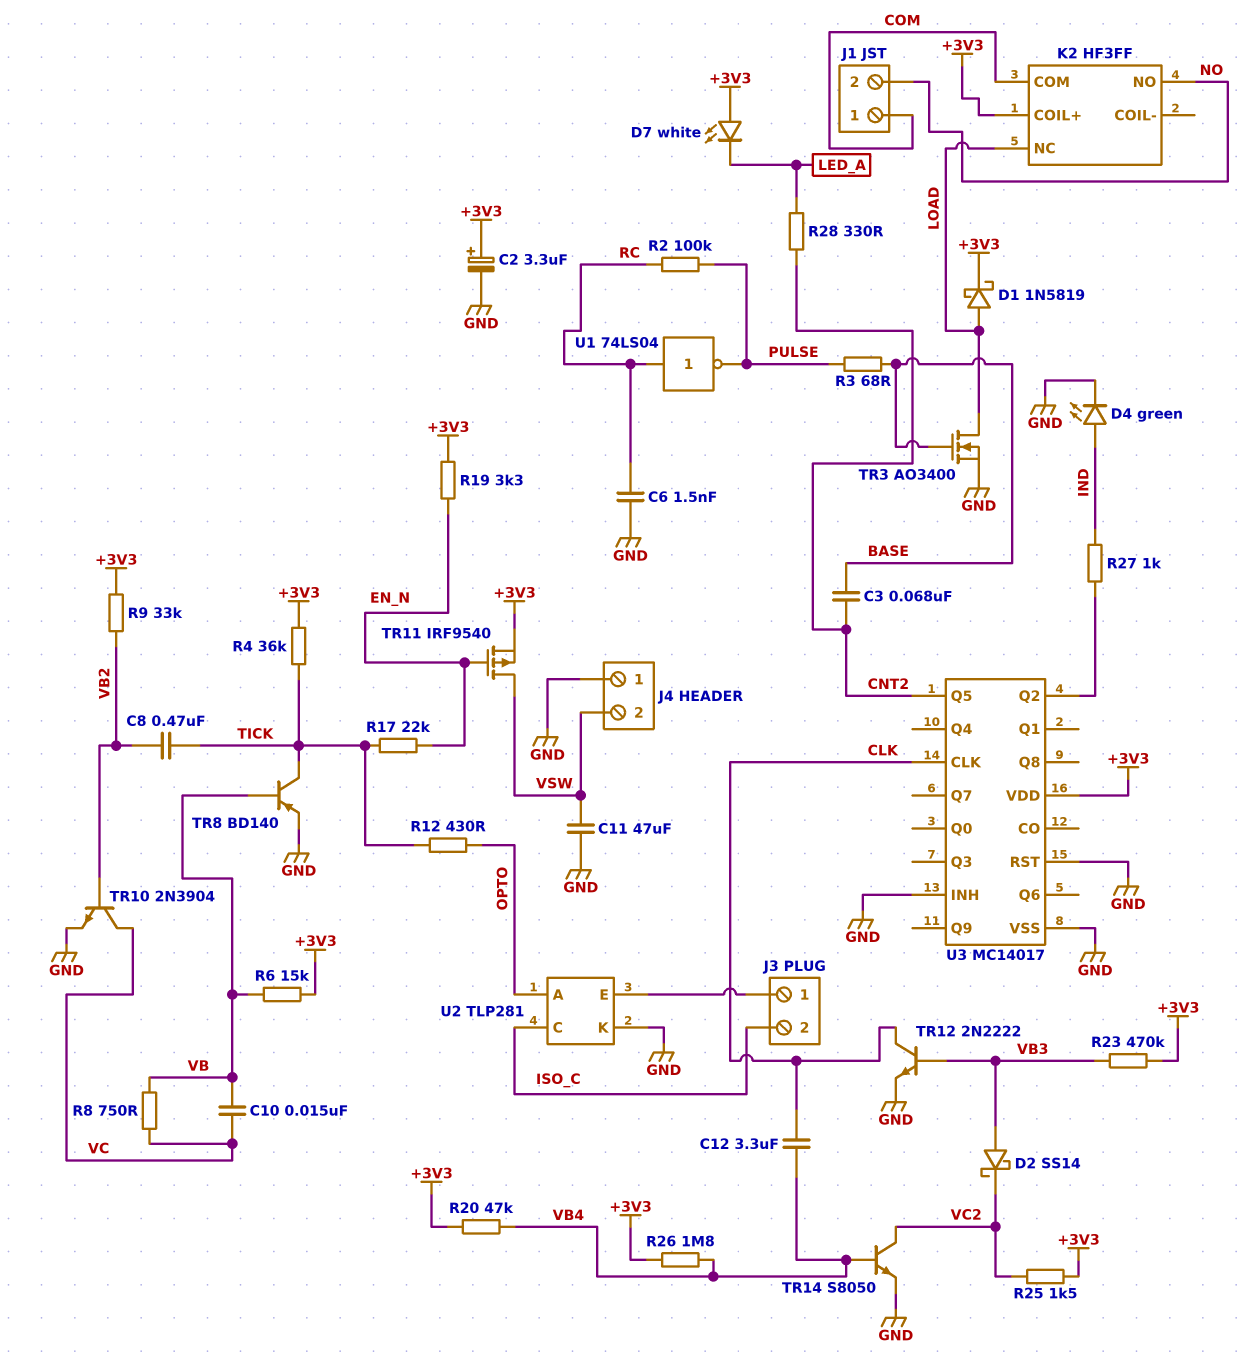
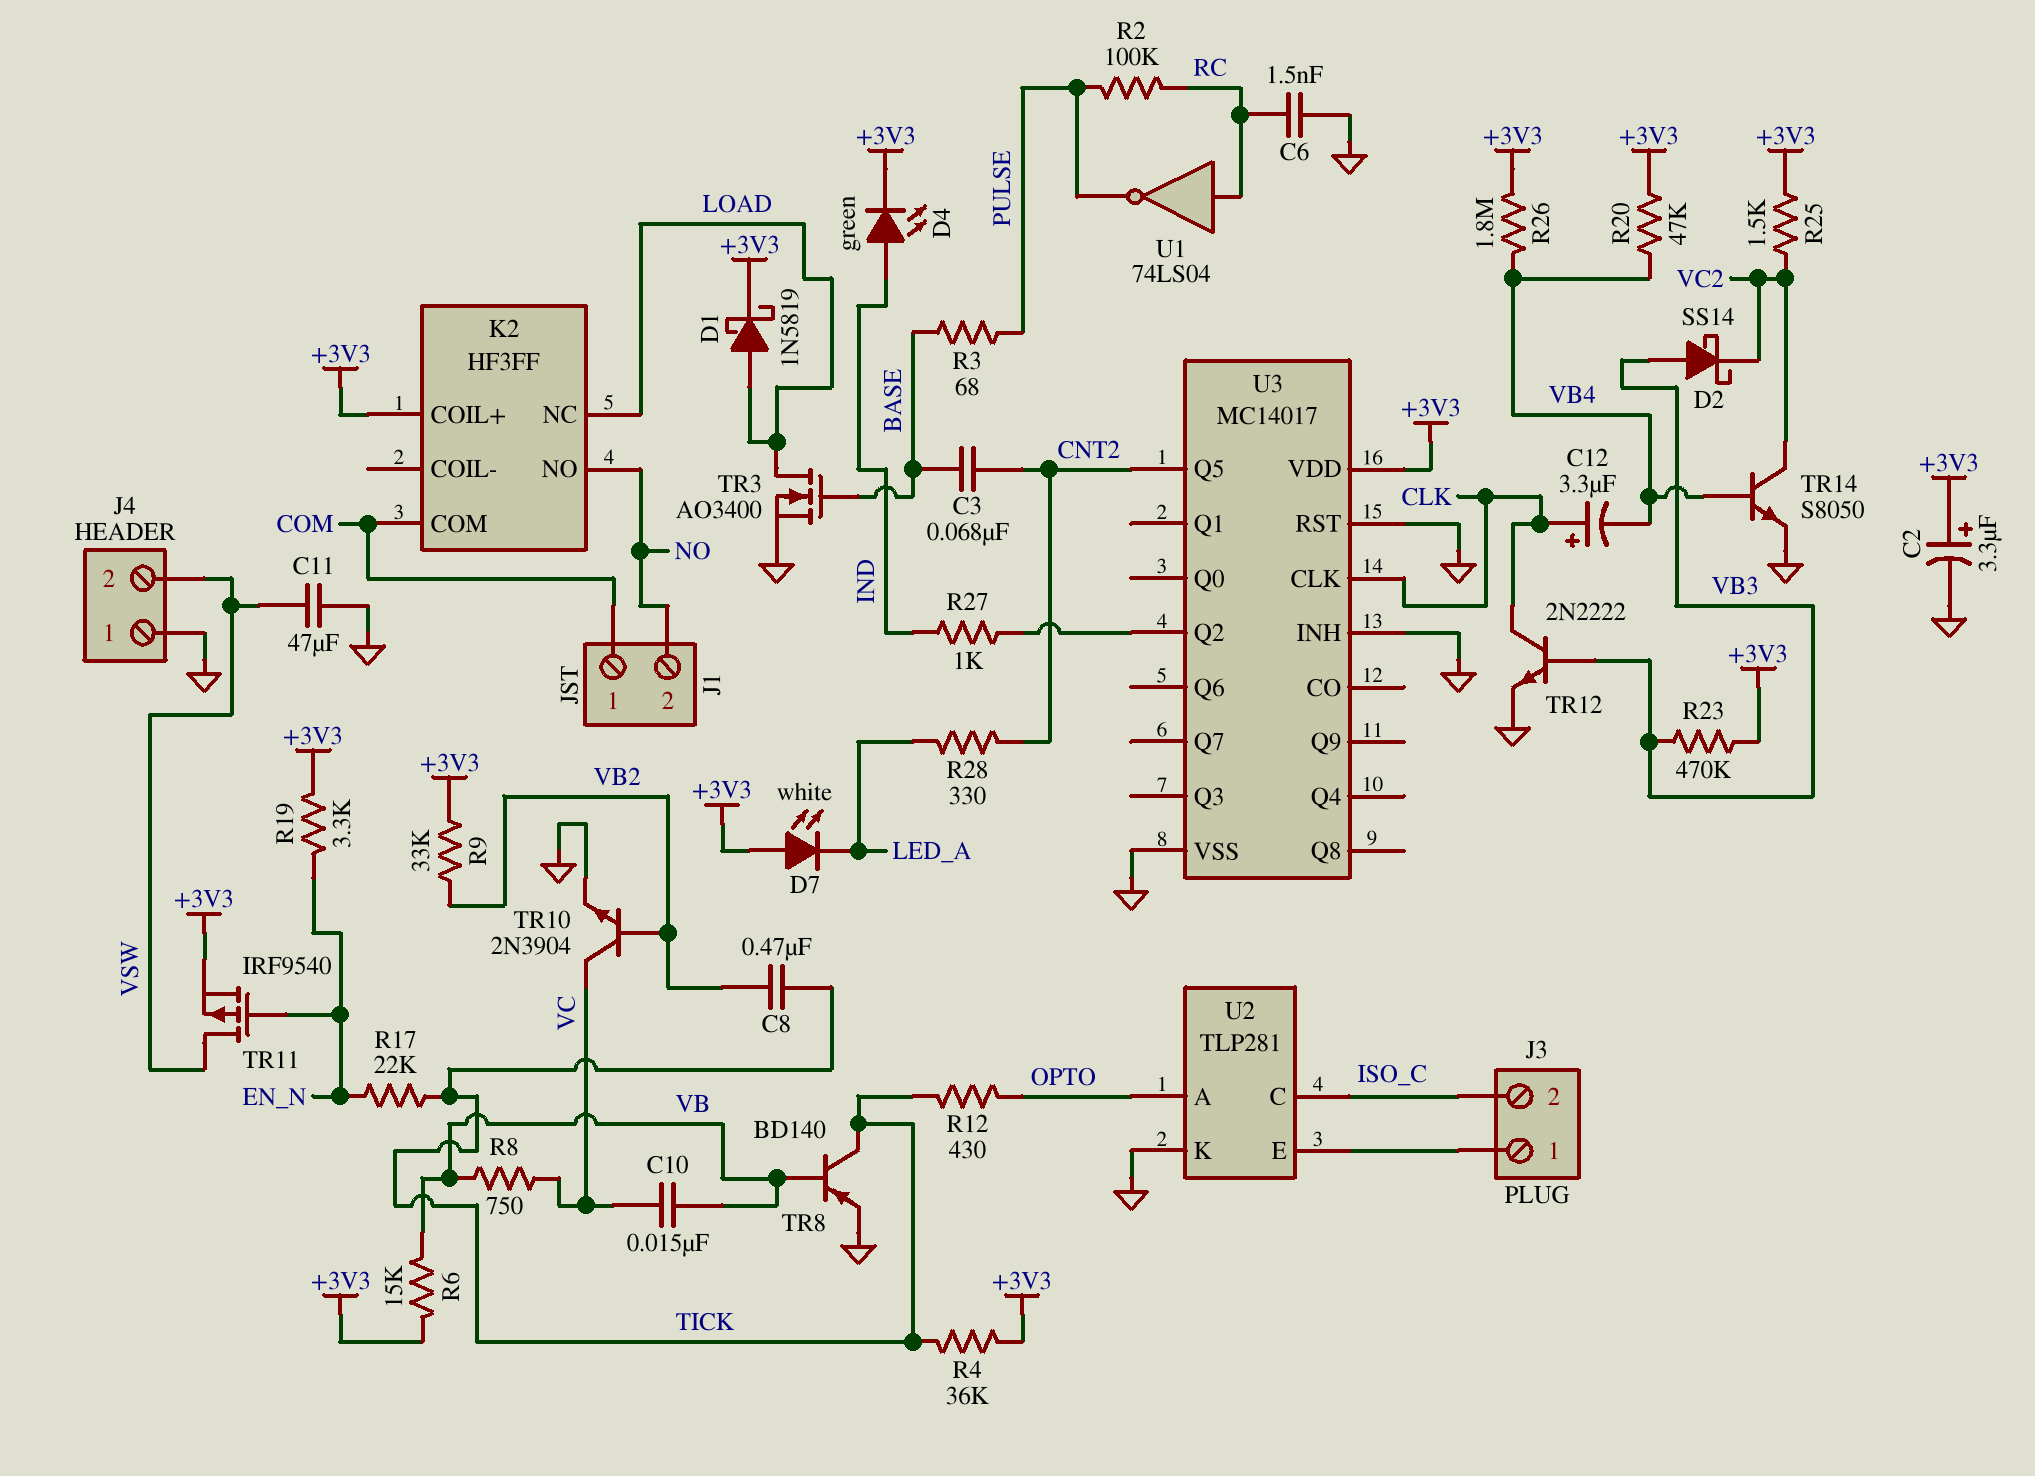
C12: 3.3uF (CLK, VB4) -> 3.3uF (plus CLK, minus VB4)
D4: LED green (A IND, K GND) -> LED green (A IND, K +3V3)

